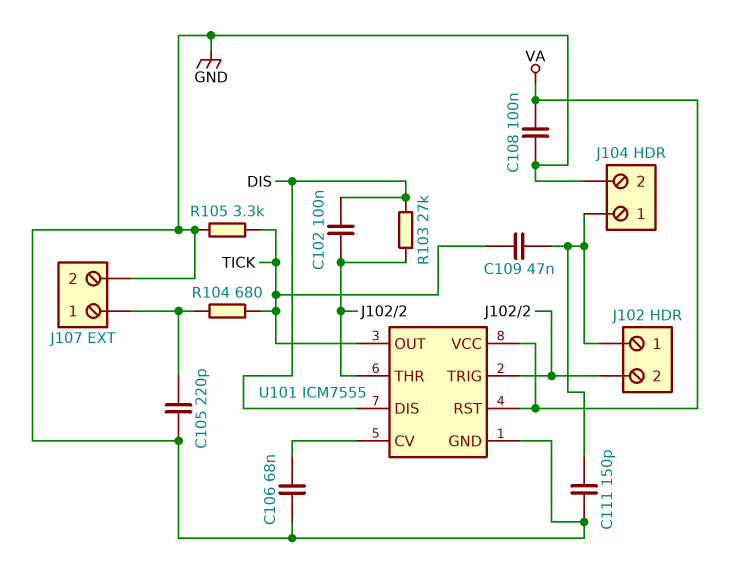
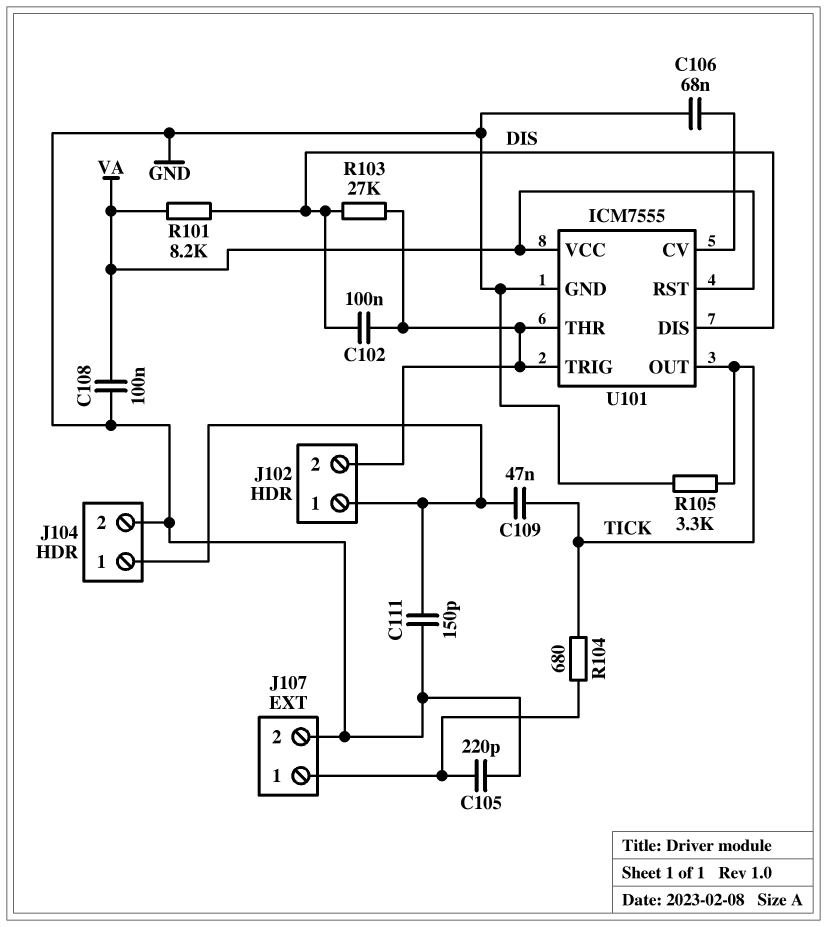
R101: none -> 8.2k (DIS, VA)

